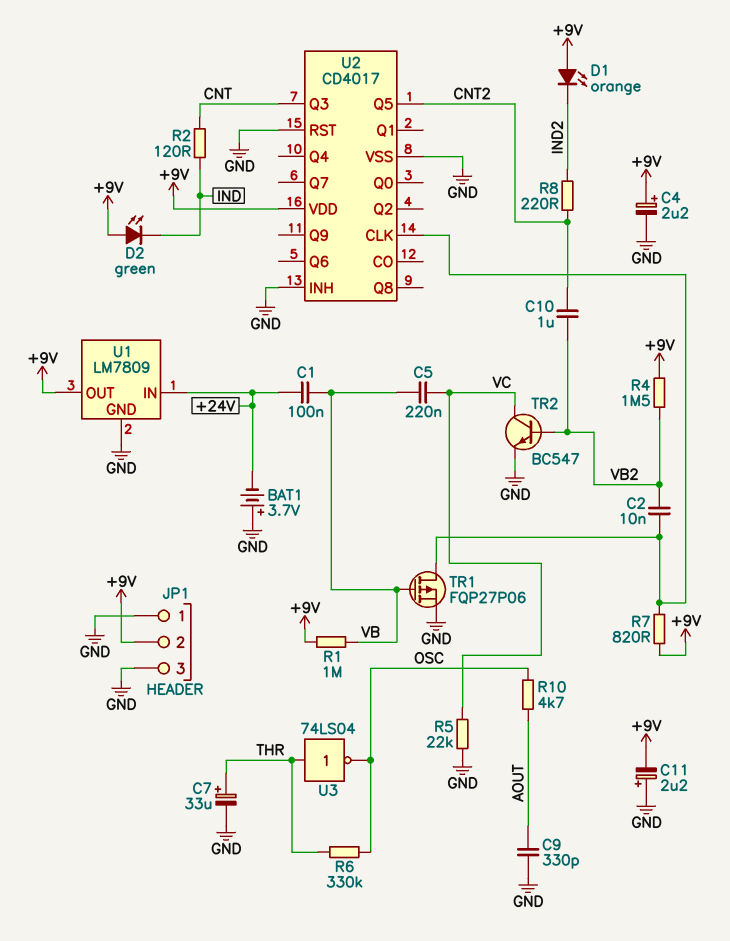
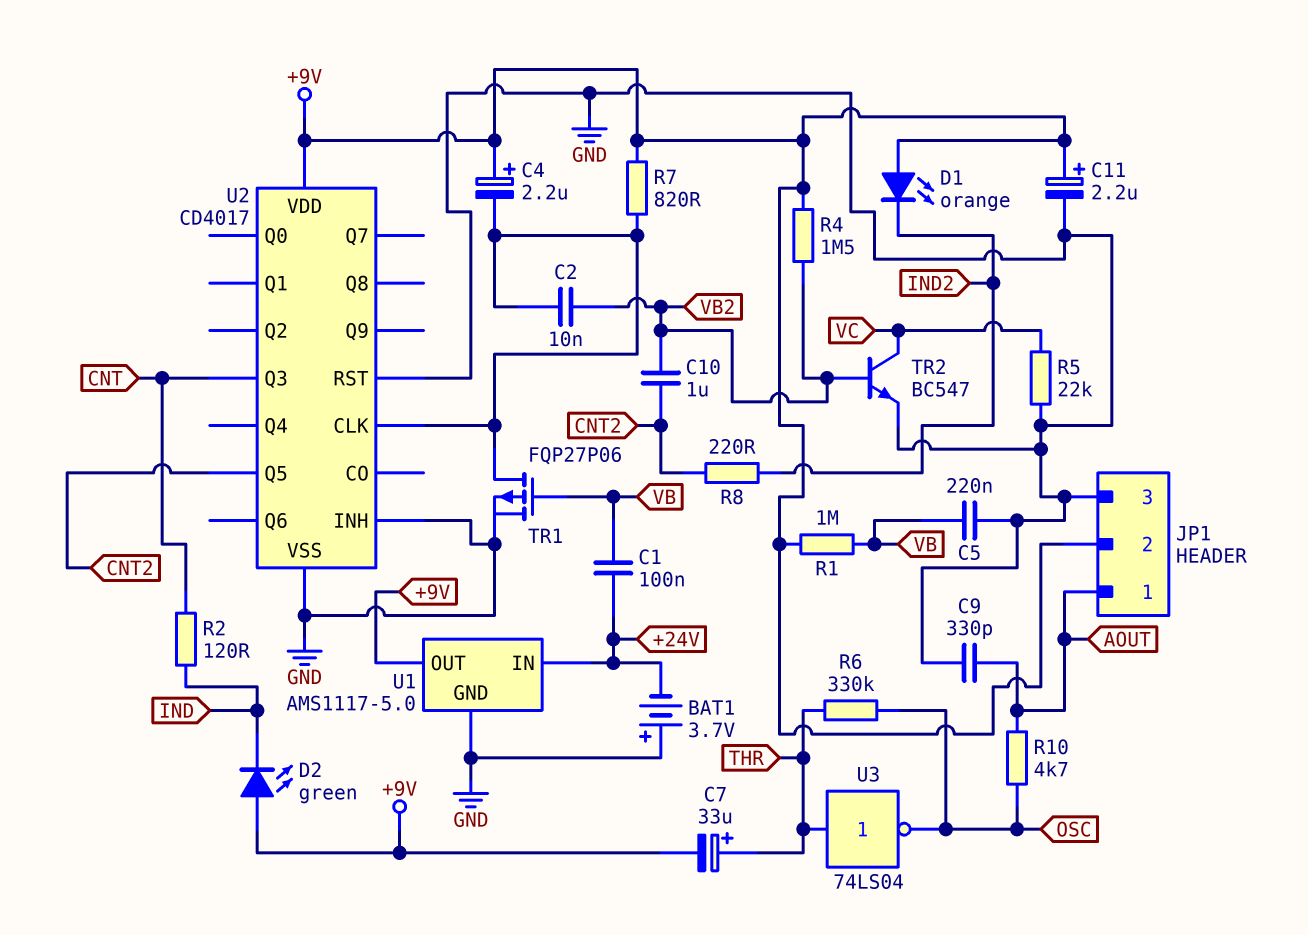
C4: 2.2uF (plus +9V, minus GND) -> 2.2uF (plus +9V, minus U2/CLK)
C5: 220nF (VB, VC) -> 220nF (GND, VB)
C7: 33uF (plus THR, minus GND) -> 33uF (plus THR, minus +9V)
C11: 2.2uF (plus GND, minus +9V) -> 2.2uF (plus +9V, minus GND)
JP1 pin 1: GND -> AOUT
U1: LM7809 -> AMS1117-5.0

